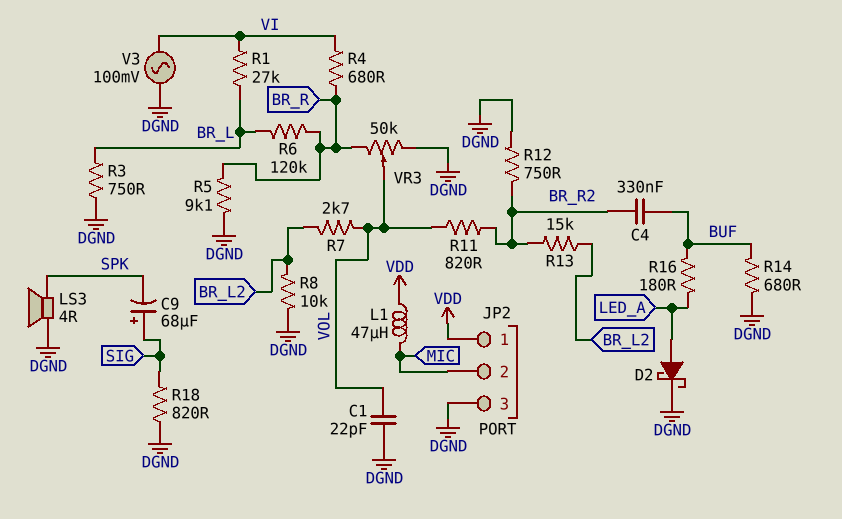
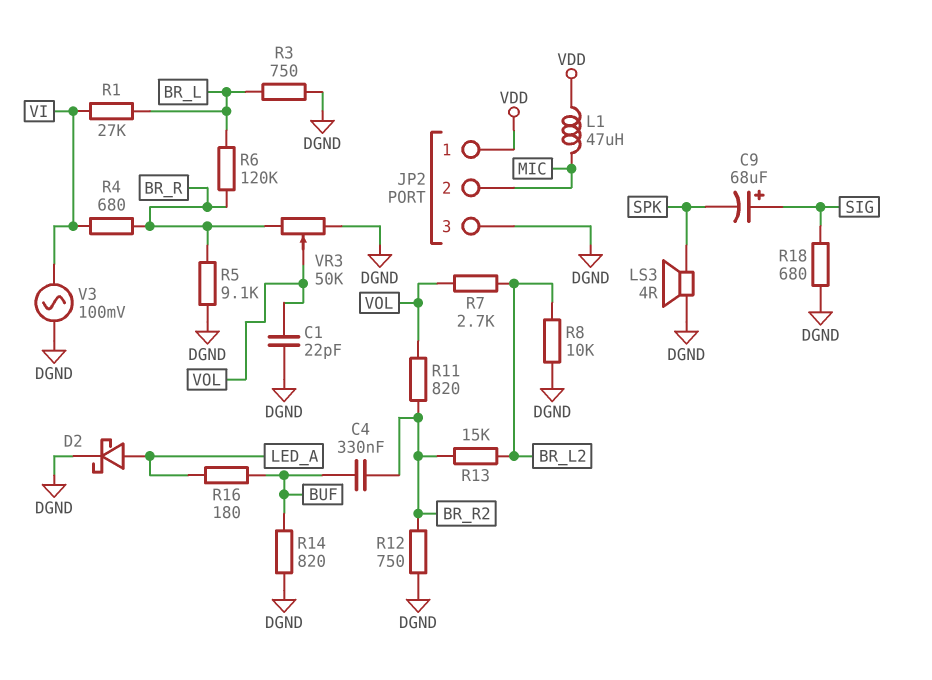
R14: 680 (BUF, DGND) -> 820 (BUF, DGND)
R18: 820 (DGND, SIG) -> 680 (DGND, SIG)

